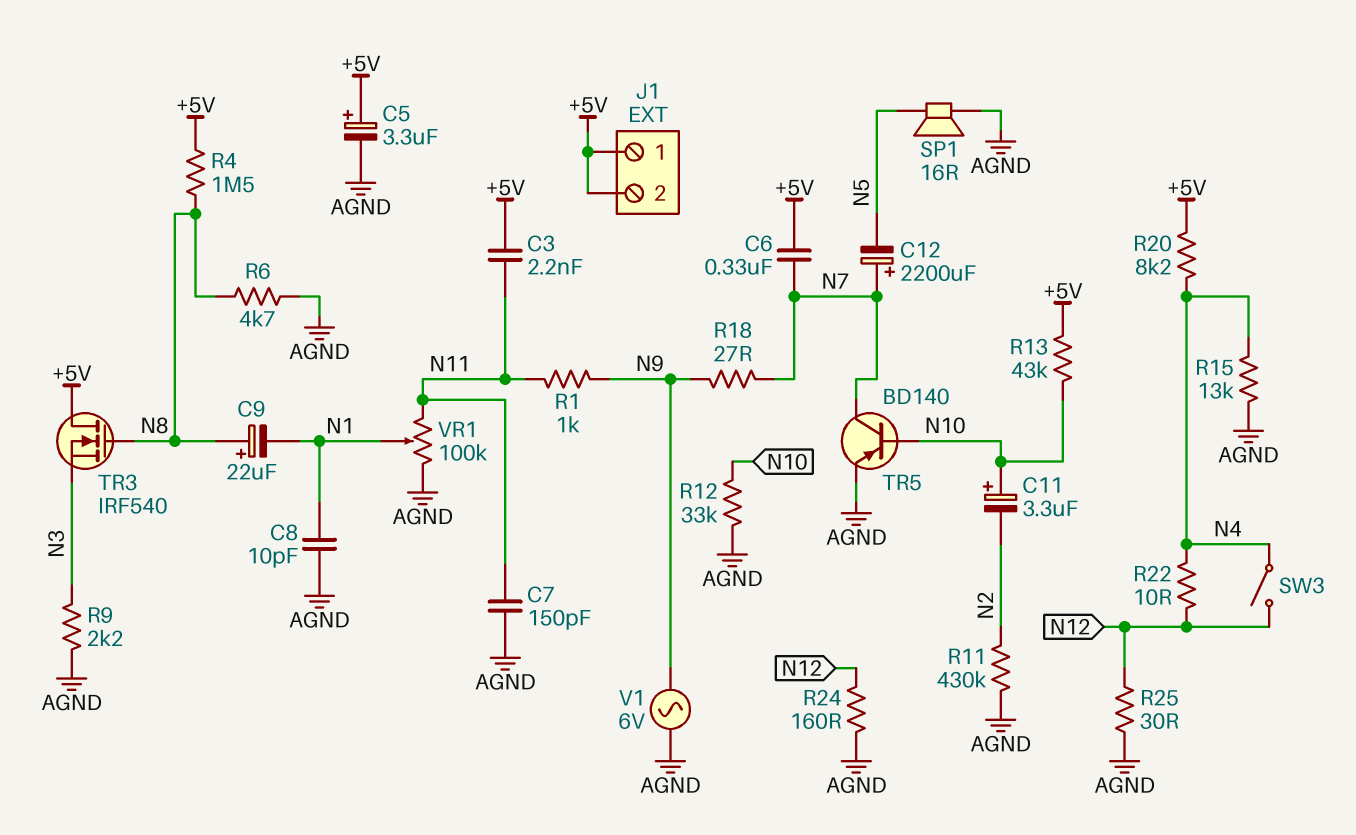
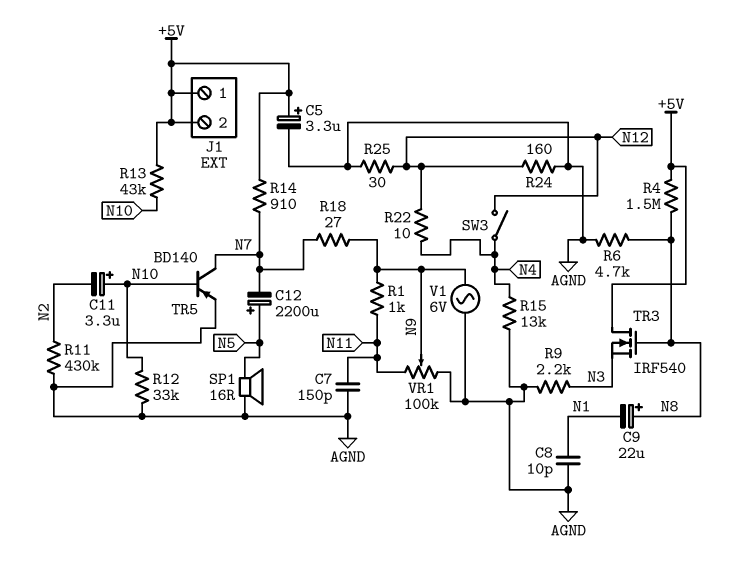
C3: 2.2nF (+5V, N11) -> none
C6: 330nF (+5V, N7) -> none
C12: 2200uF (plus N7, minus N5) -> 2200uF (plus N5, minus N7)
R14: none -> 910 (+5V, N7)
R20: 8.2k (+5V, N4) -> none
VR1: 100k (AGND, N11, wiper N1) -> 100k (AGND, N11, wiper N9)

